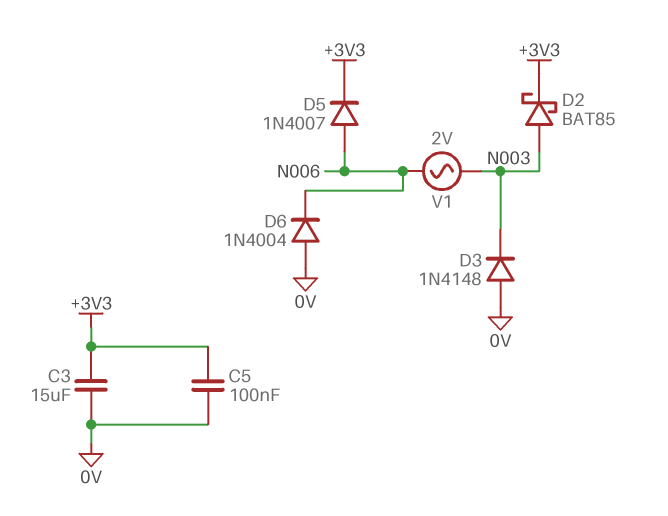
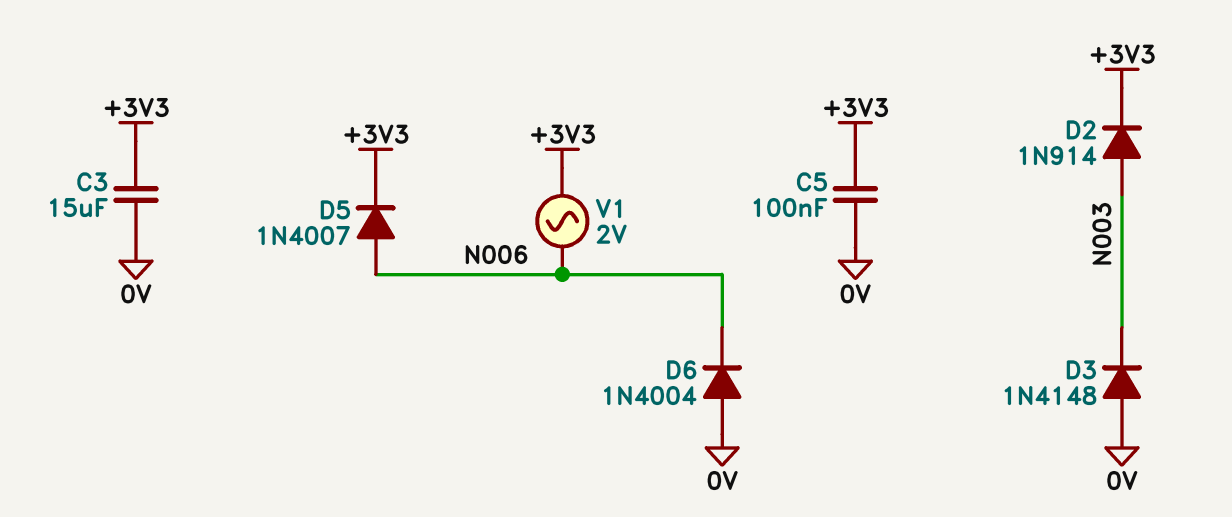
D2: schottky BAT85 (A N003, K +3V3) -> diode 1N914 (A N003, K +3V3)
V1: AC 2V (N003, N006) -> AC 2V (+3V3, N006)

